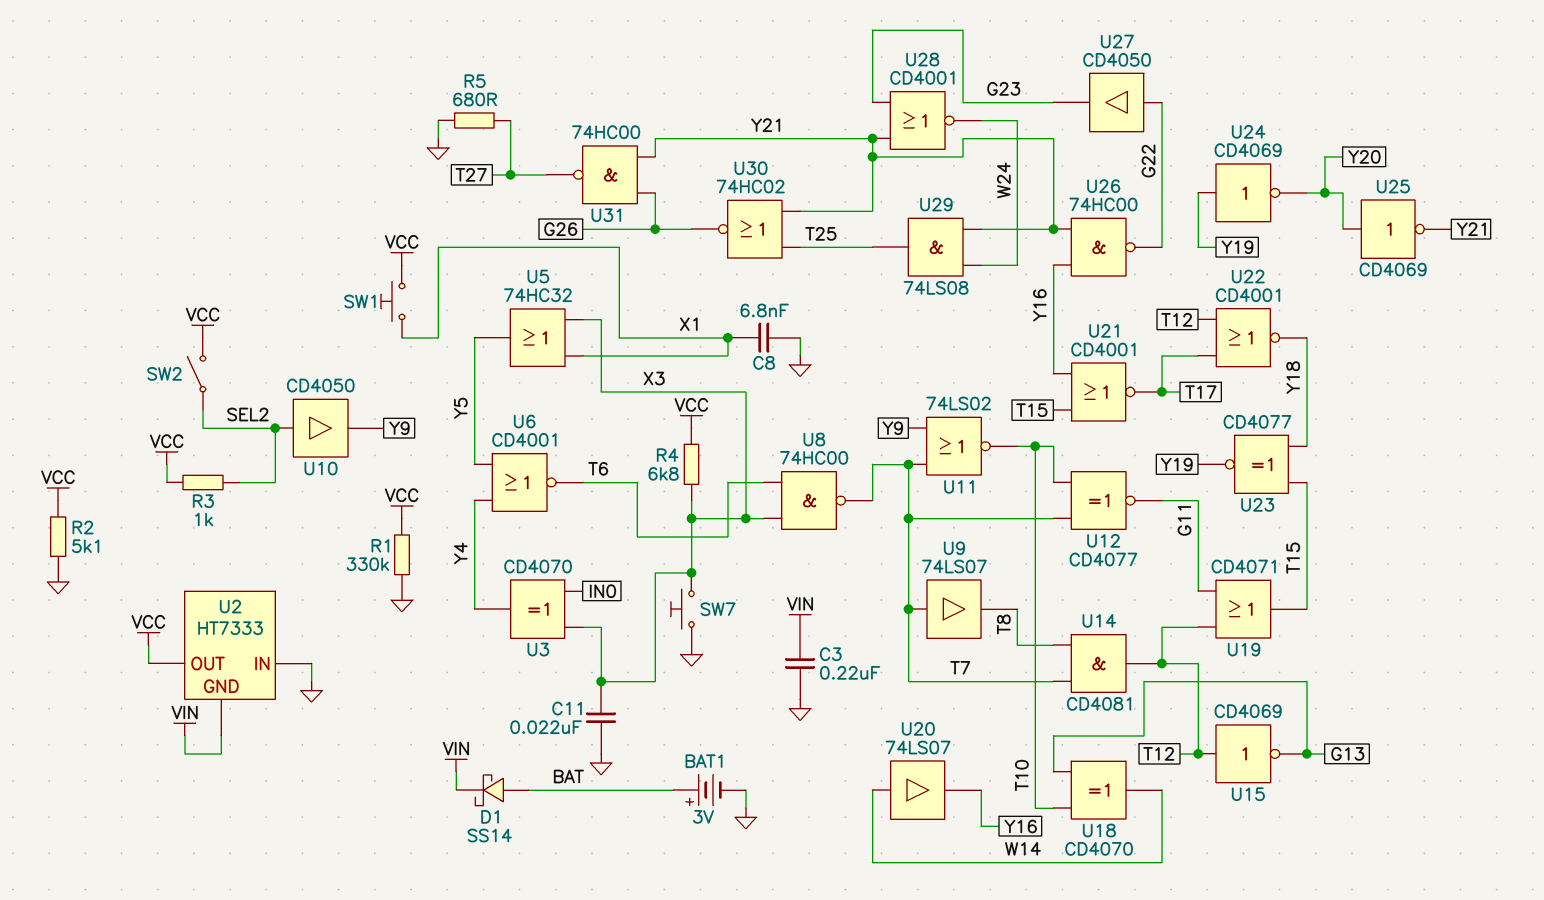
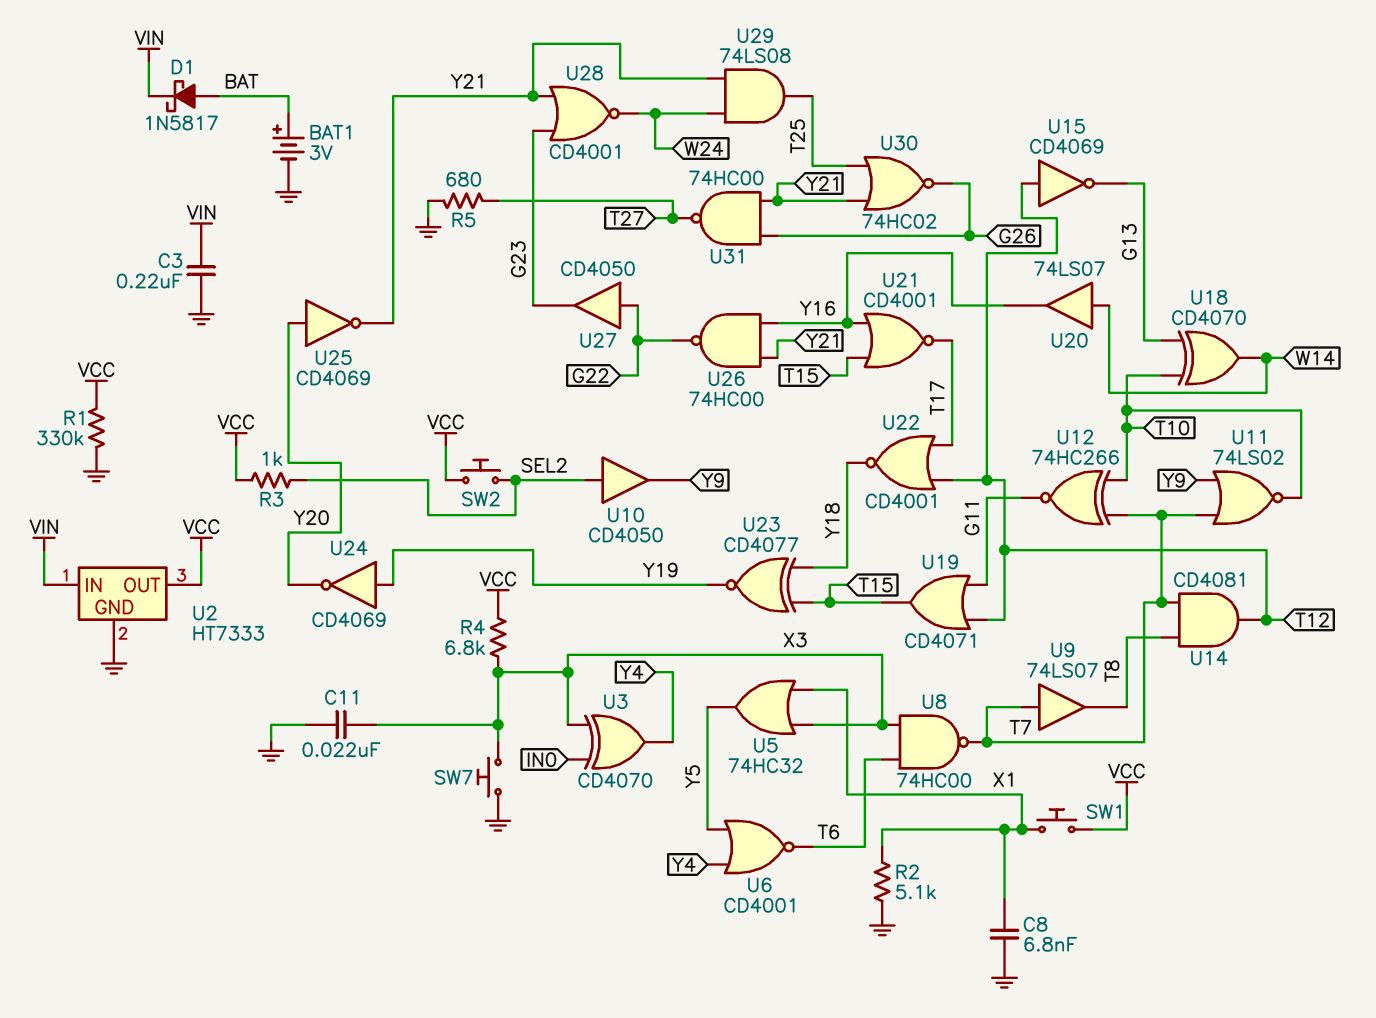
D1: schottky SS14 (A BAT, K VIN) -> schottky 1N5817 (A BAT, K VIN)
R2: 5.1k (GND, VCC) -> 5.1k (GND, X1)
SW2: switch (SEL2, VCC) -> button (SEL2, VCC)
U2 pin GND: VIN -> GND
U2 pin IN: GND -> VIN
U12: XNOR CD4077 (in T7, in T10, out G11) -> XNOR 74HC266 (in T7, in T10, out G11)

